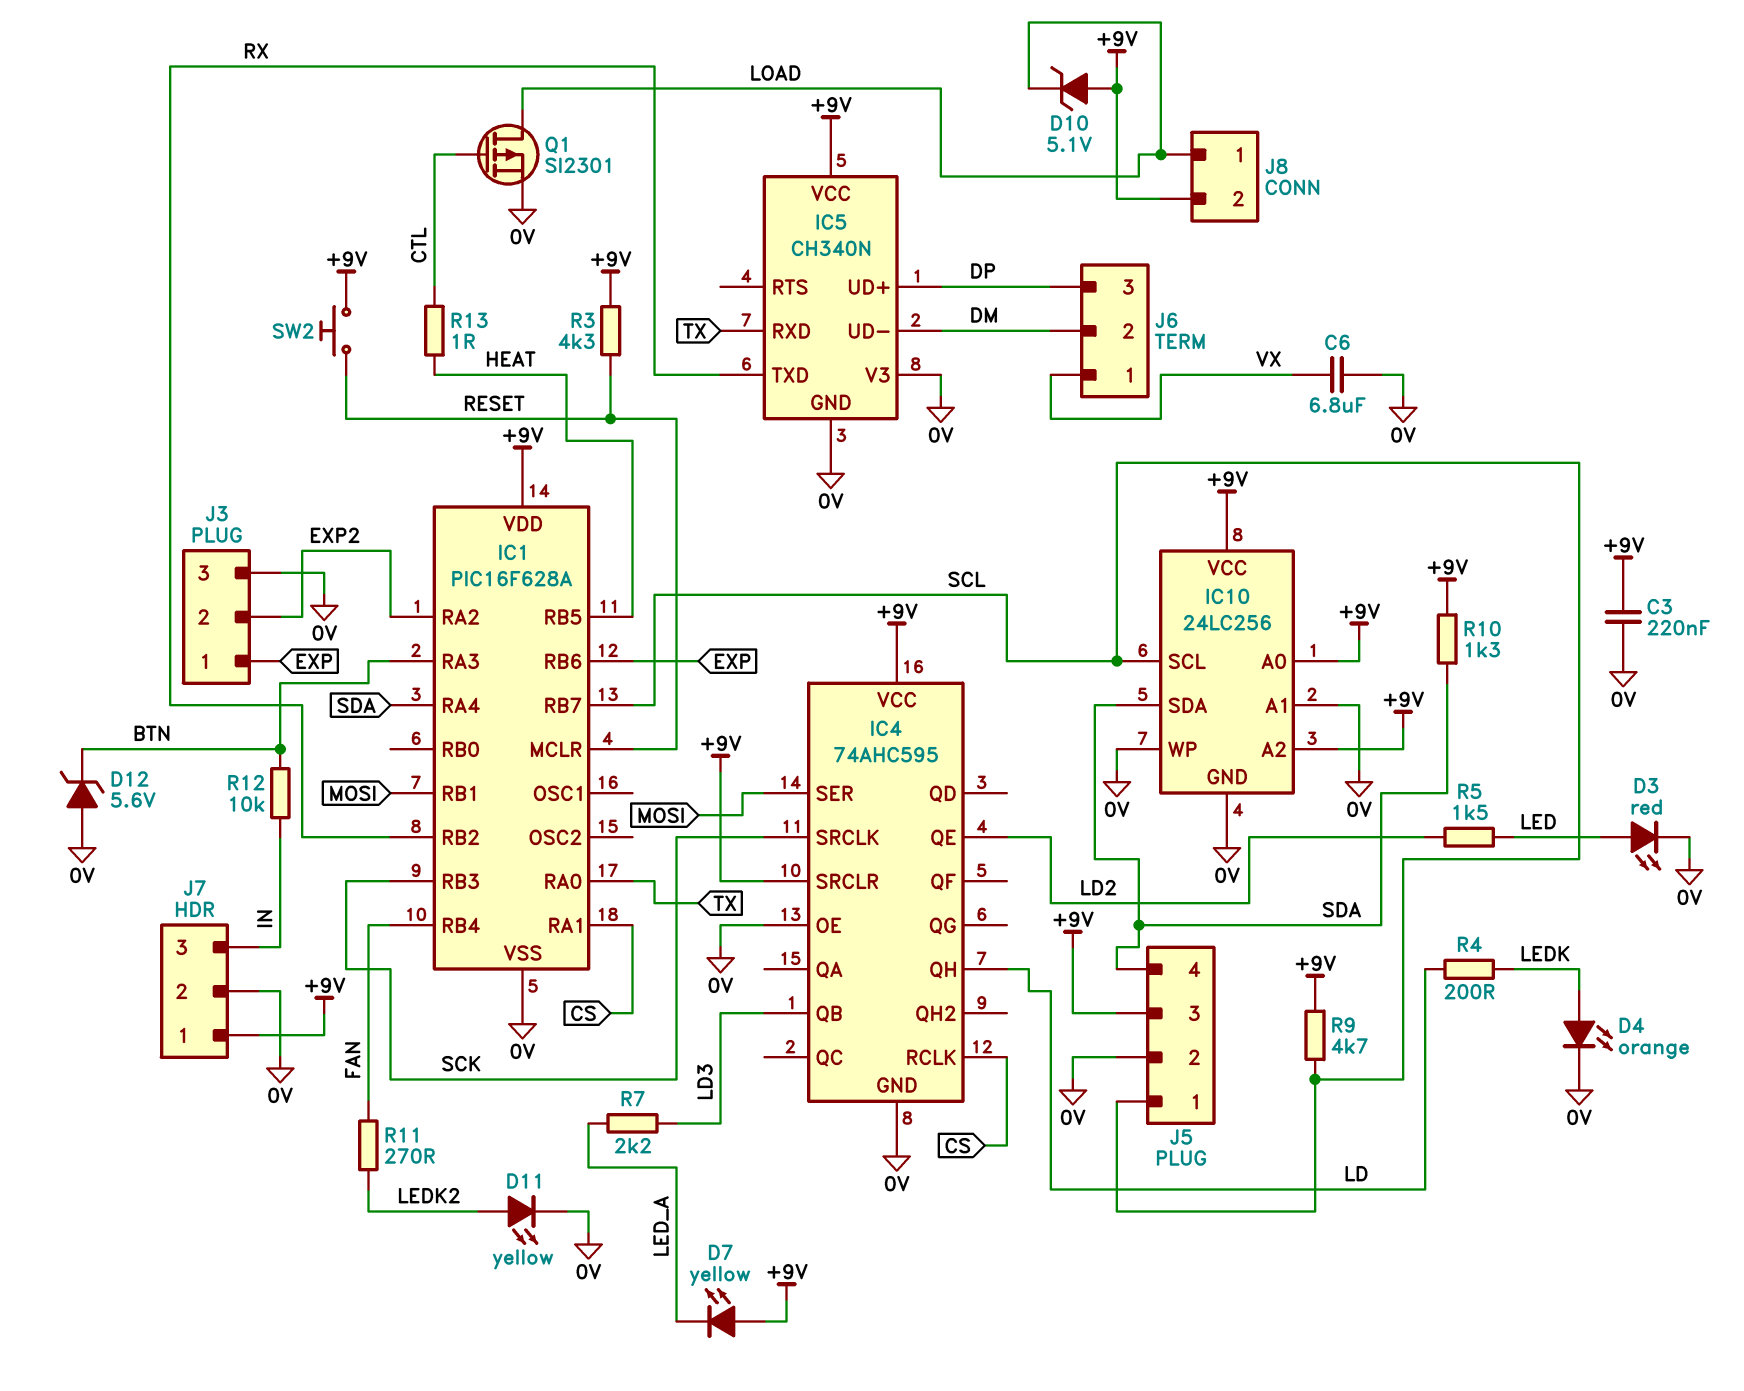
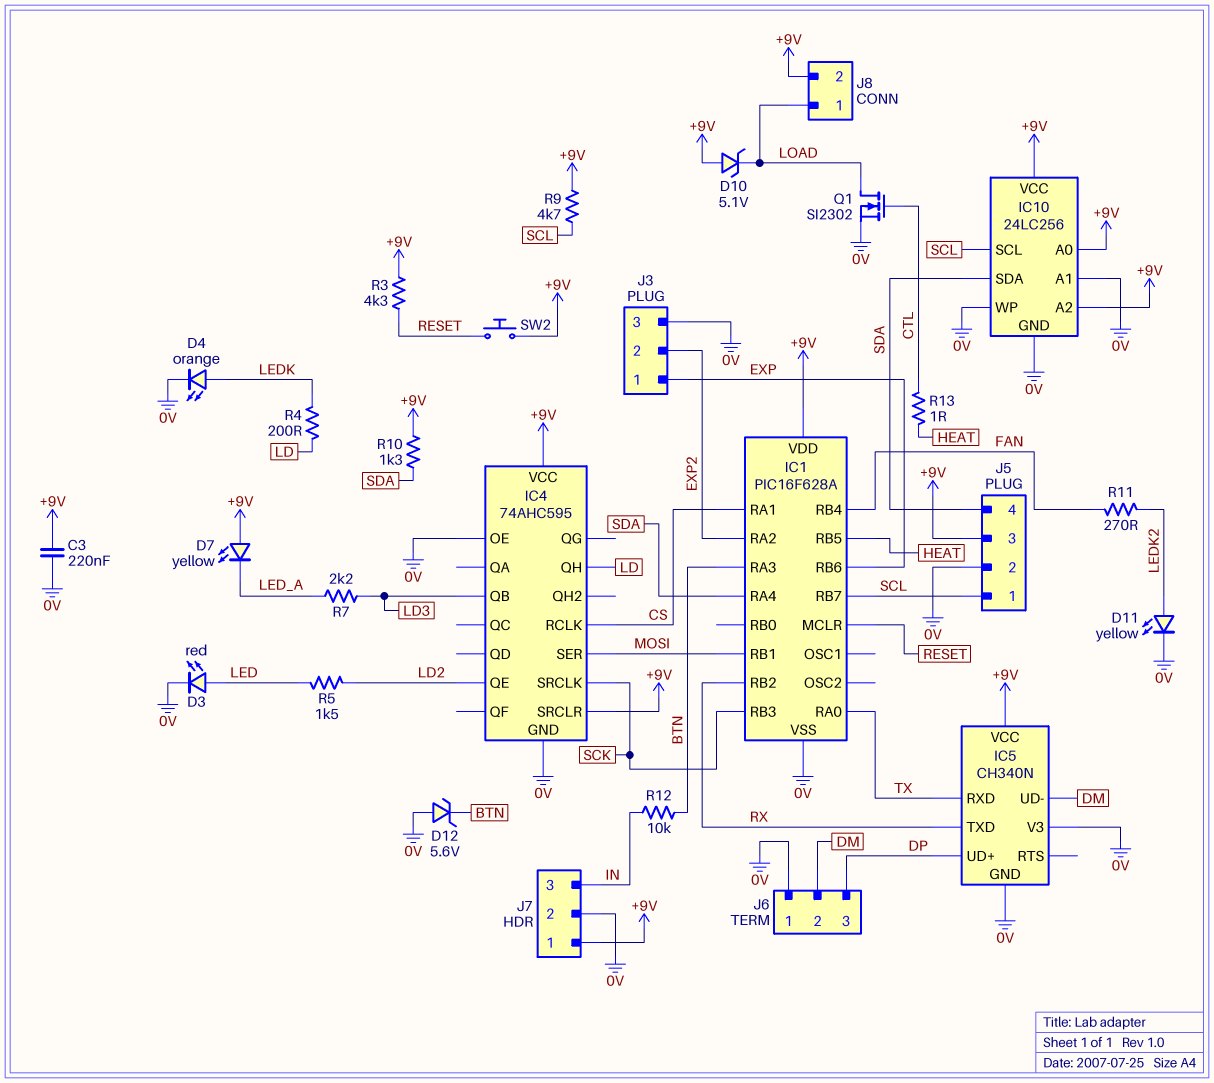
C6: 6.8uF (0V, VX) -> none
J6 pin 1: VX -> 0V
Q1: PMOS SI2301 (G CTL, D LOAD, S 0V) -> NMOS SI2302 (G CTL, D LOAD, S 0V)

